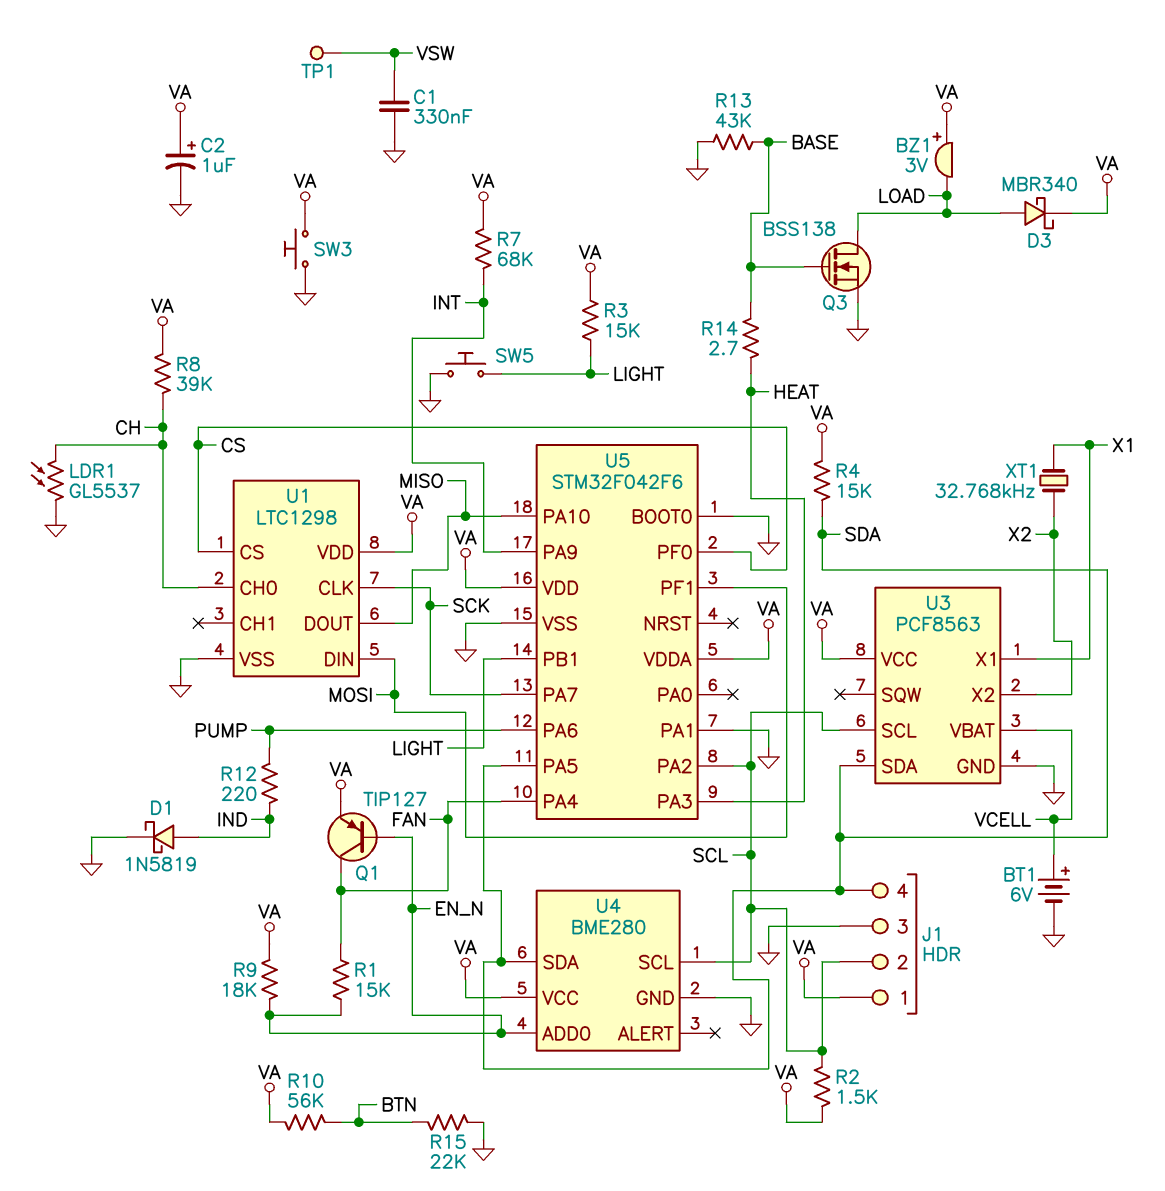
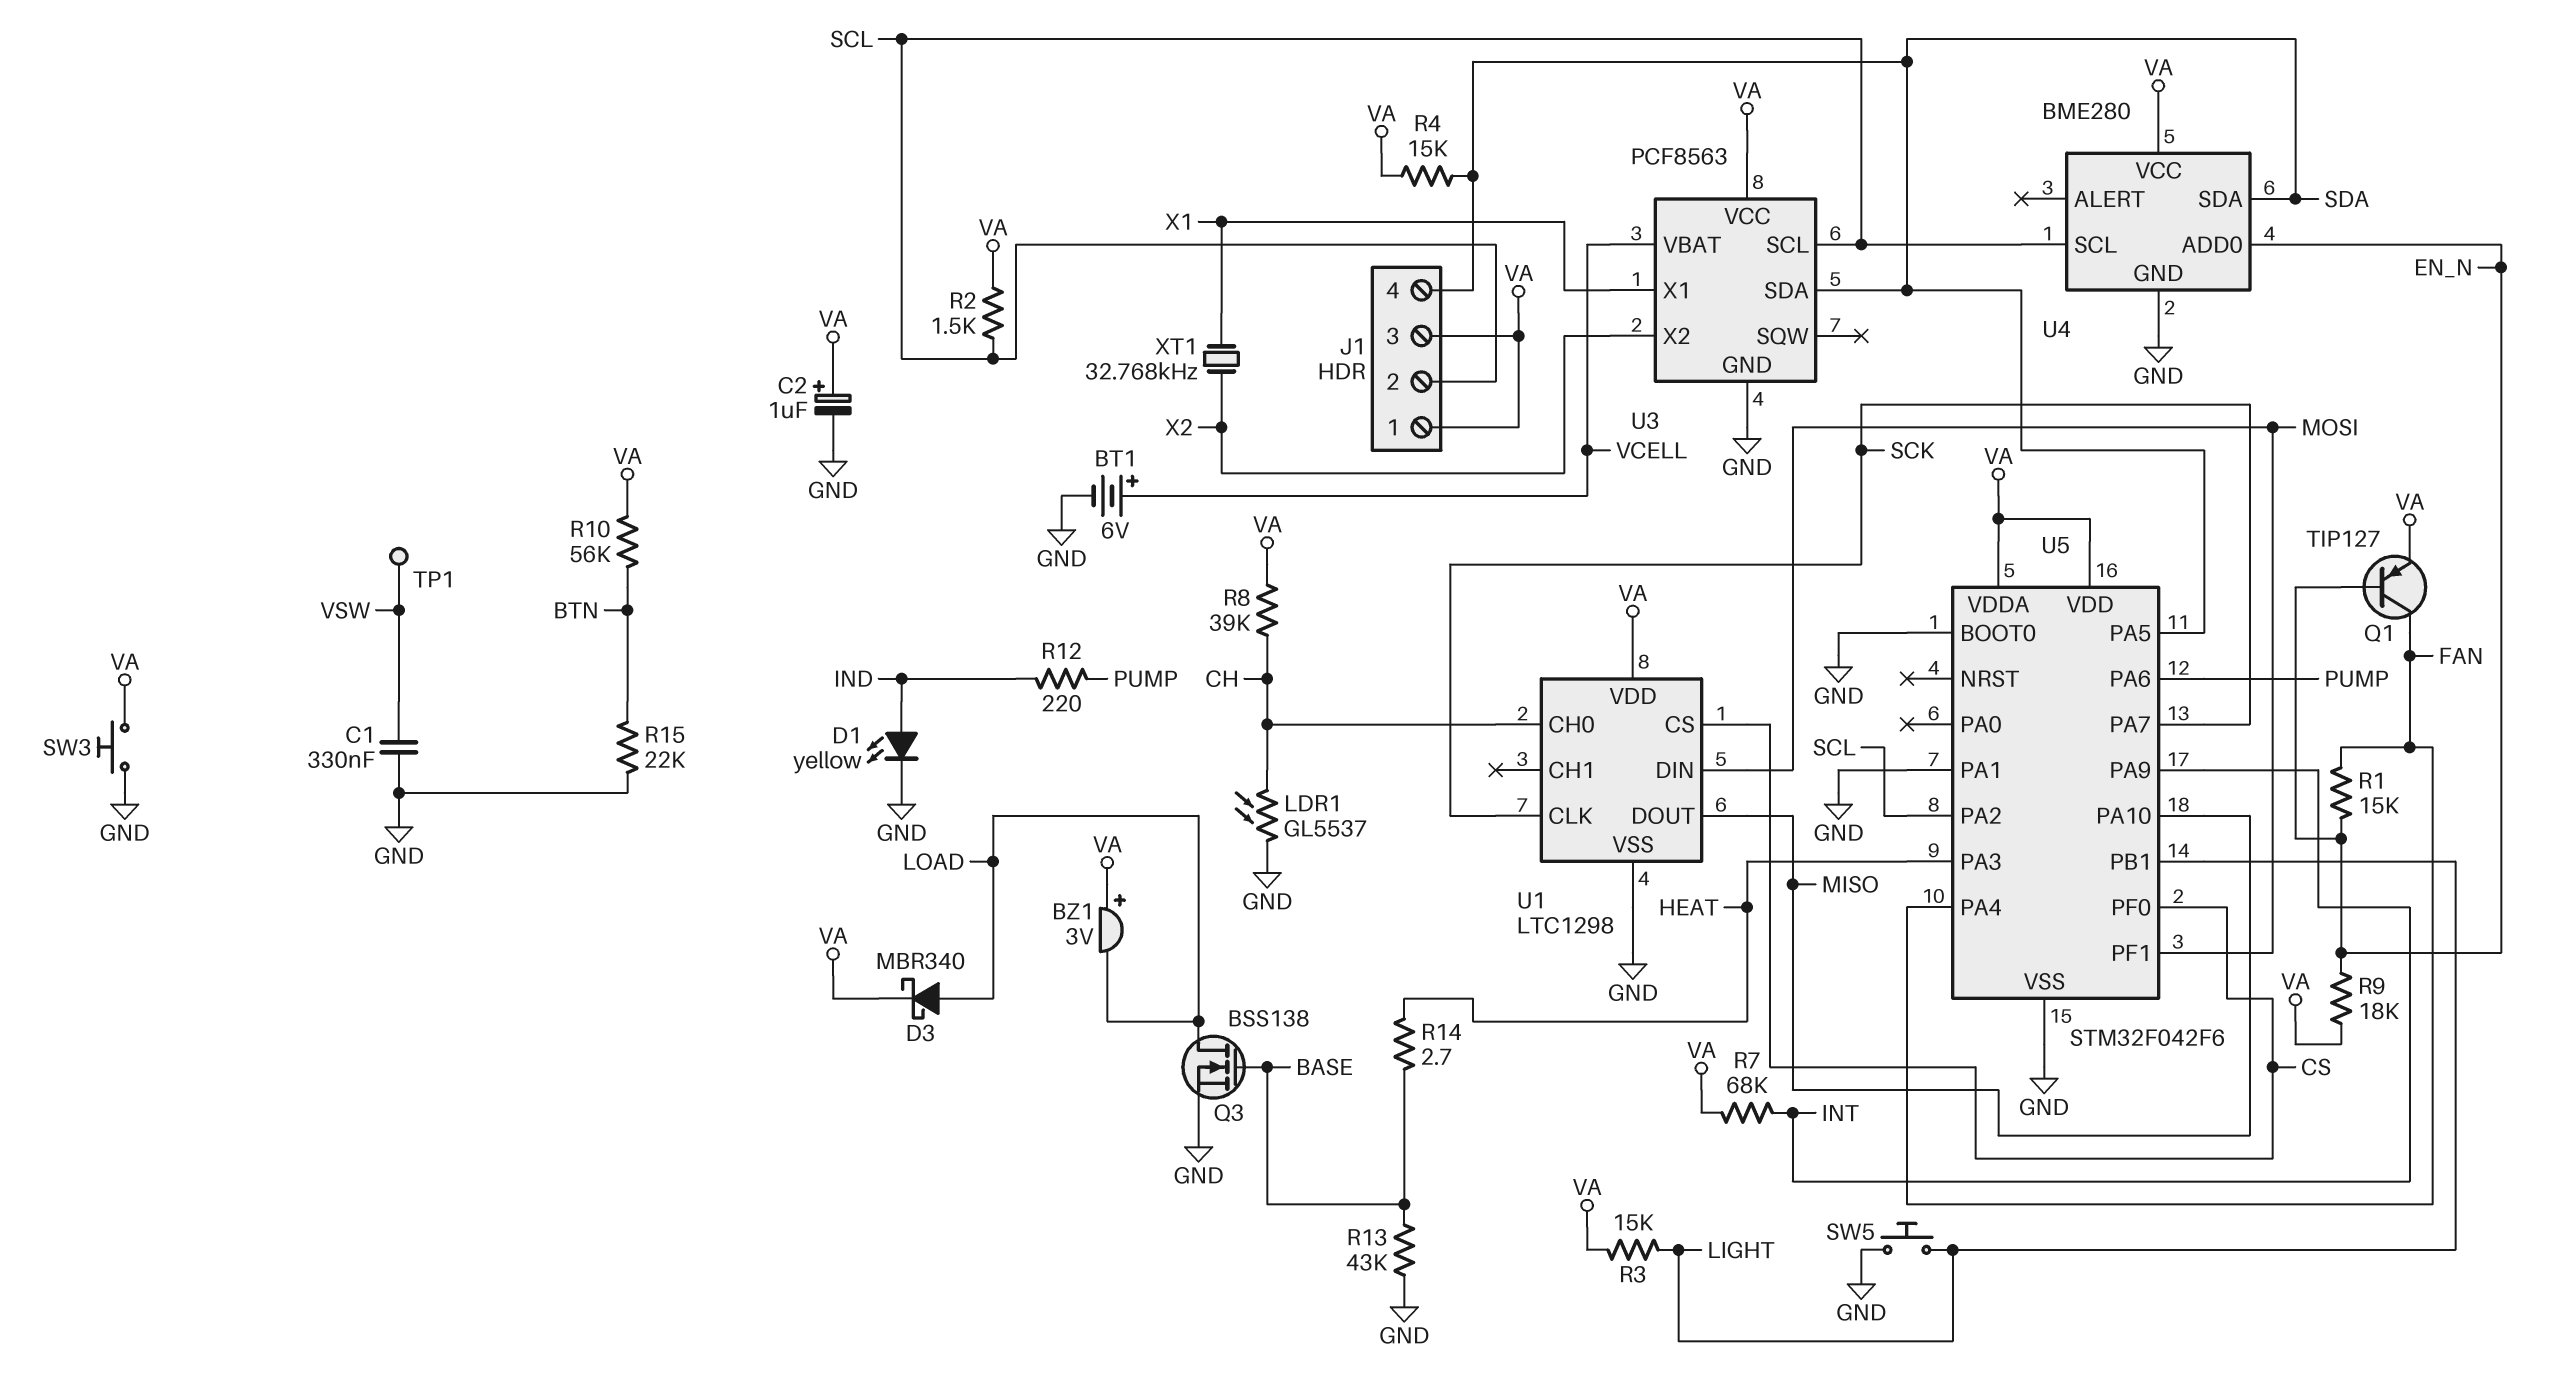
D1: schottky 1N5819 (A IND, K GND) -> LED yellow (A IND, K GND)
J1 pin 3: GND -> VA

